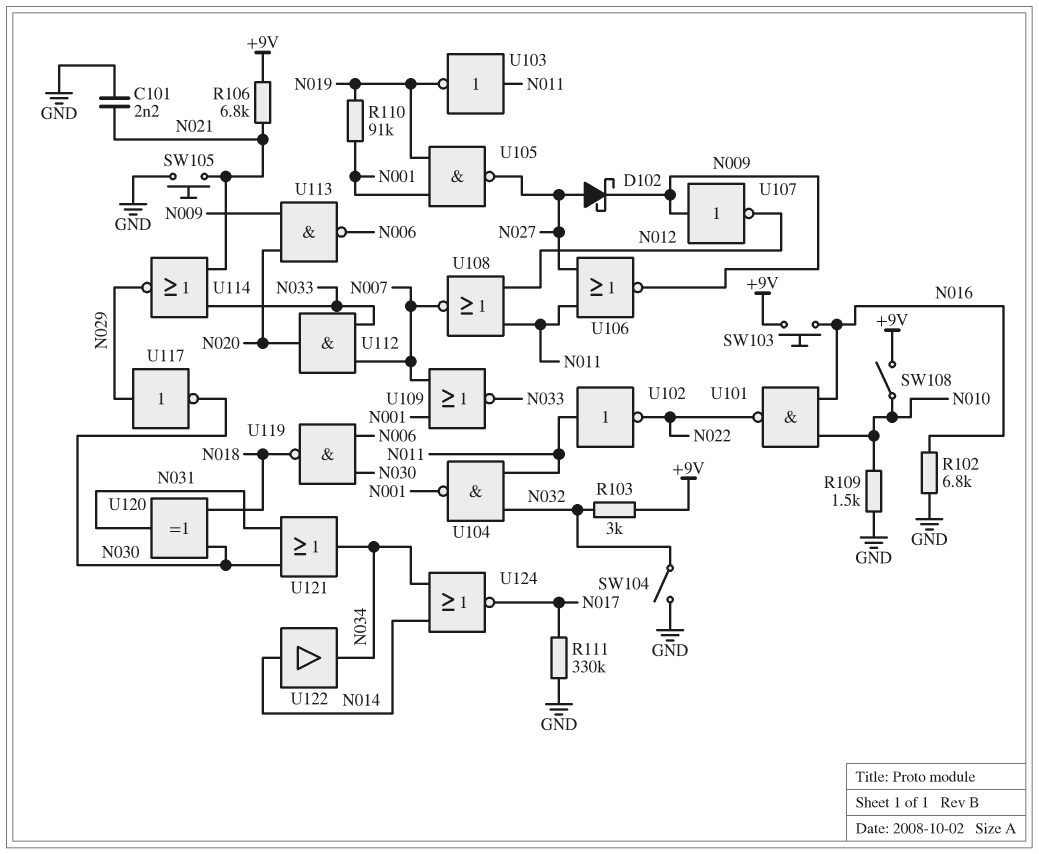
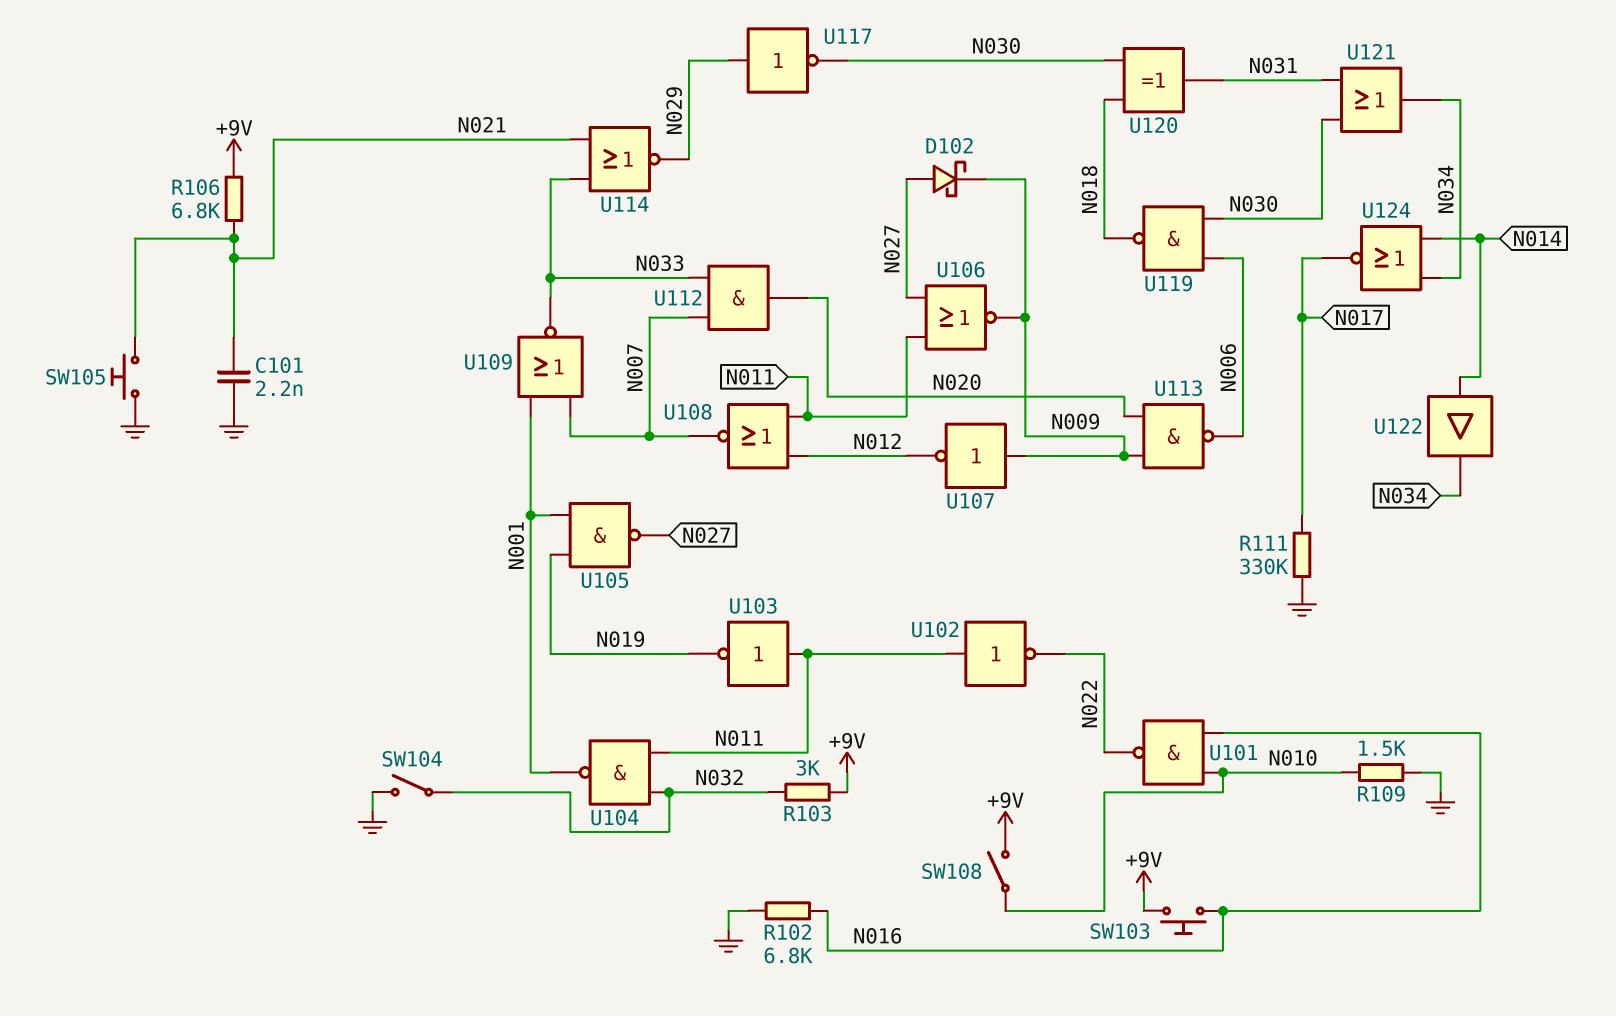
R110: 91k (N001, N019) -> none

